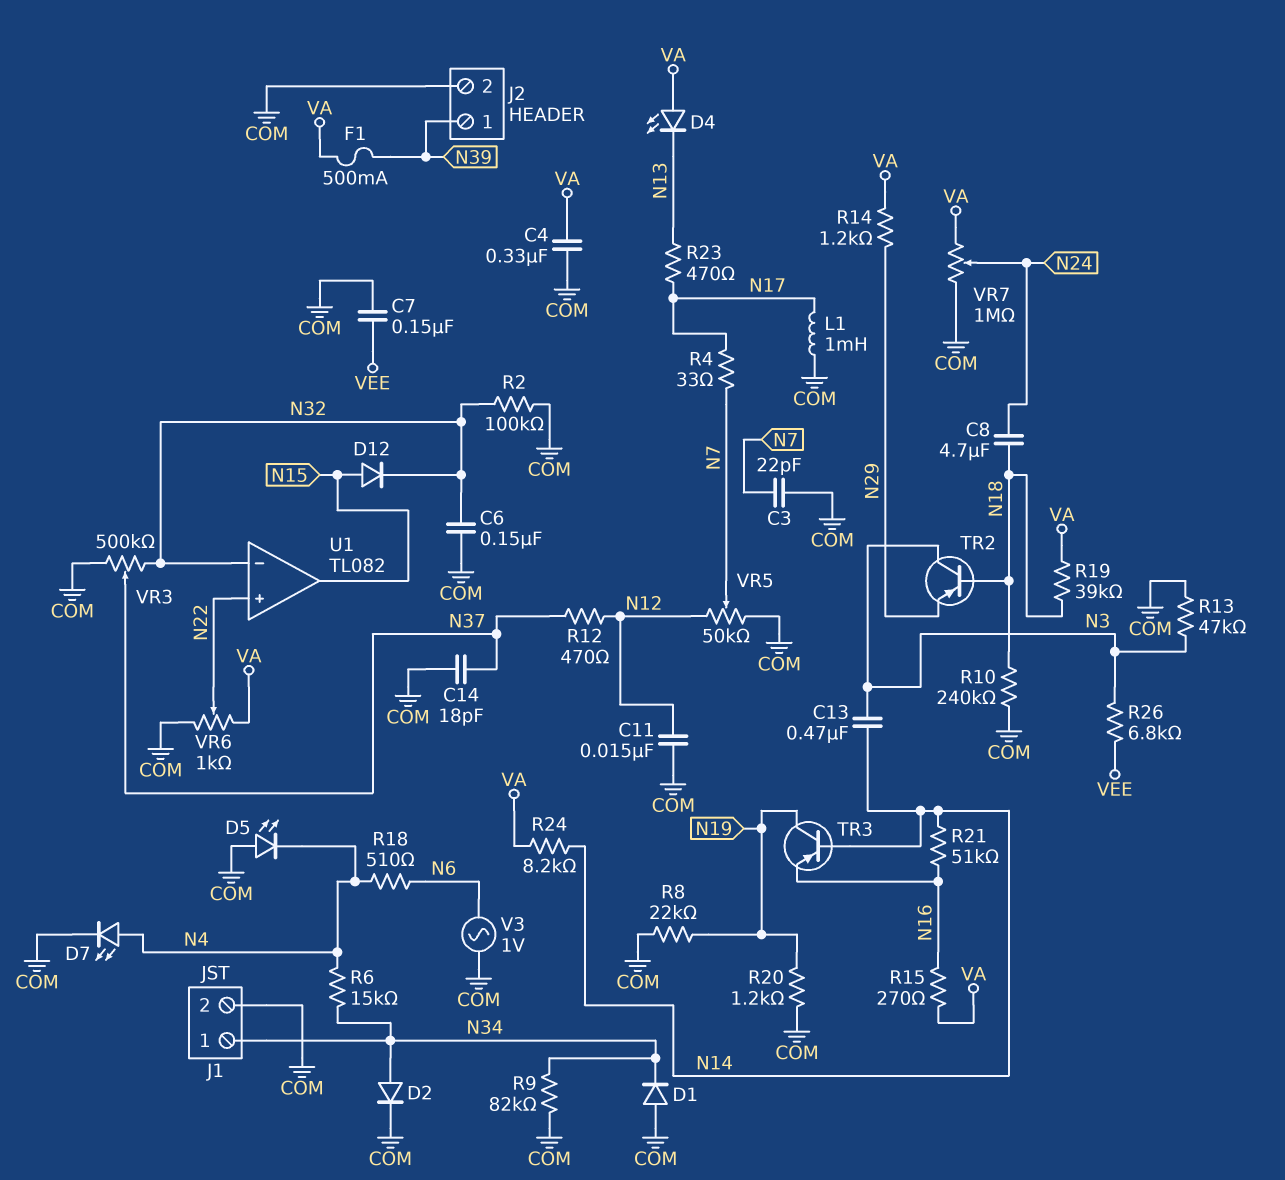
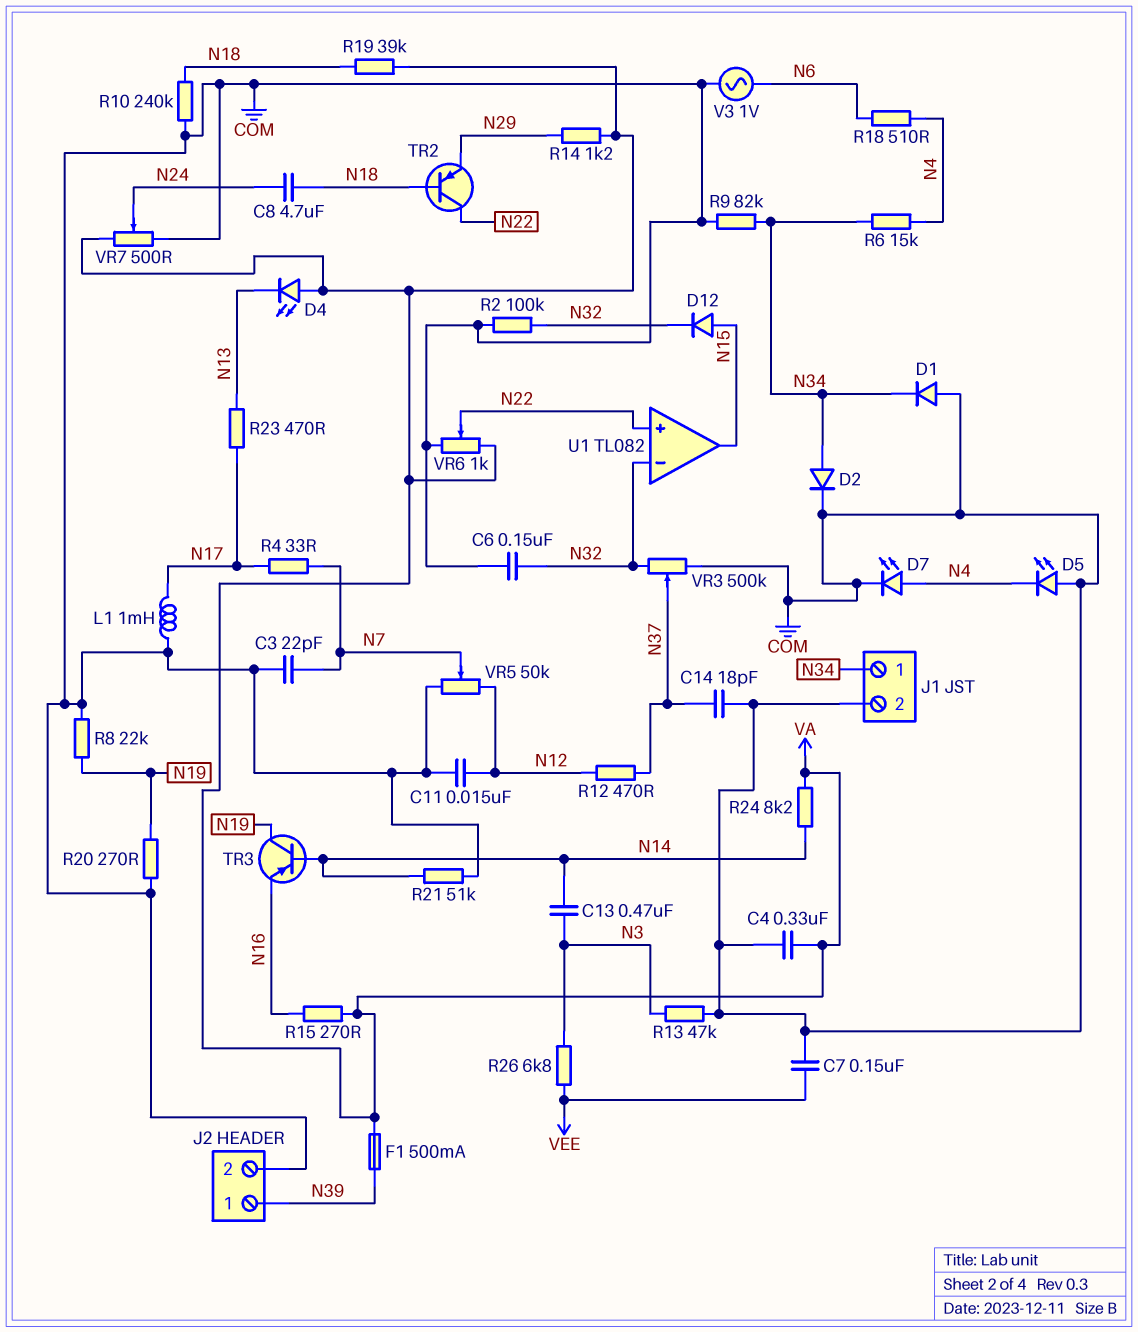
R20: 1.2k (COM, N19) -> 270 (COM, N19)
R21: 51k (N14, N16) -> 51k (COM, N14)
TR2: PNP (B N18, C N3, E N29) -> PNP (B N18, C N22, E N29)
VR7: 1M (COM, VA, wiper N24) -> 500 (COM, VA, wiper N24)

